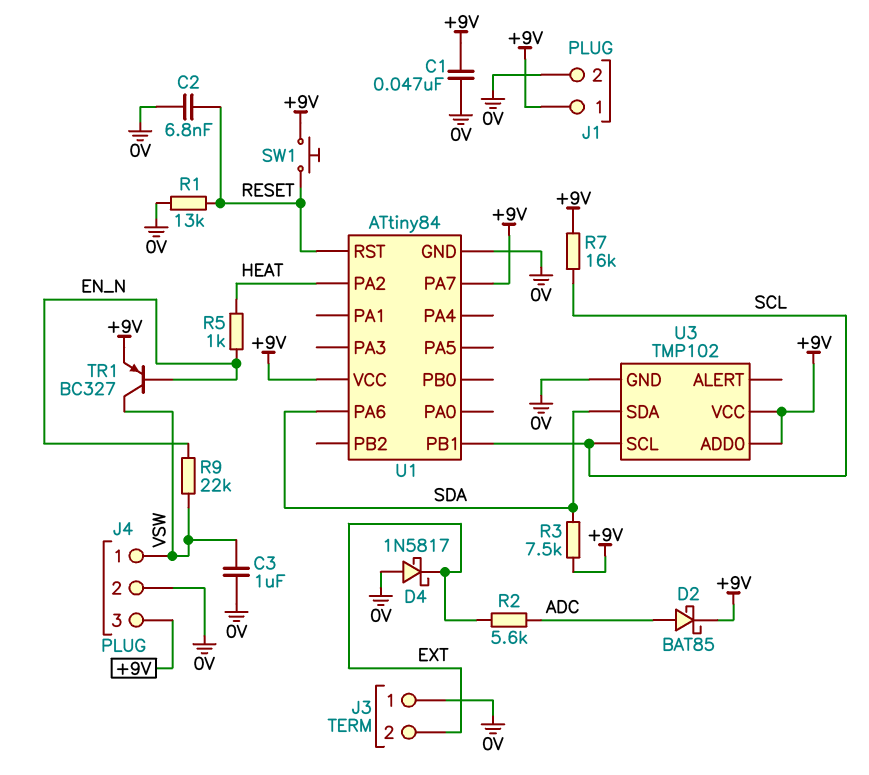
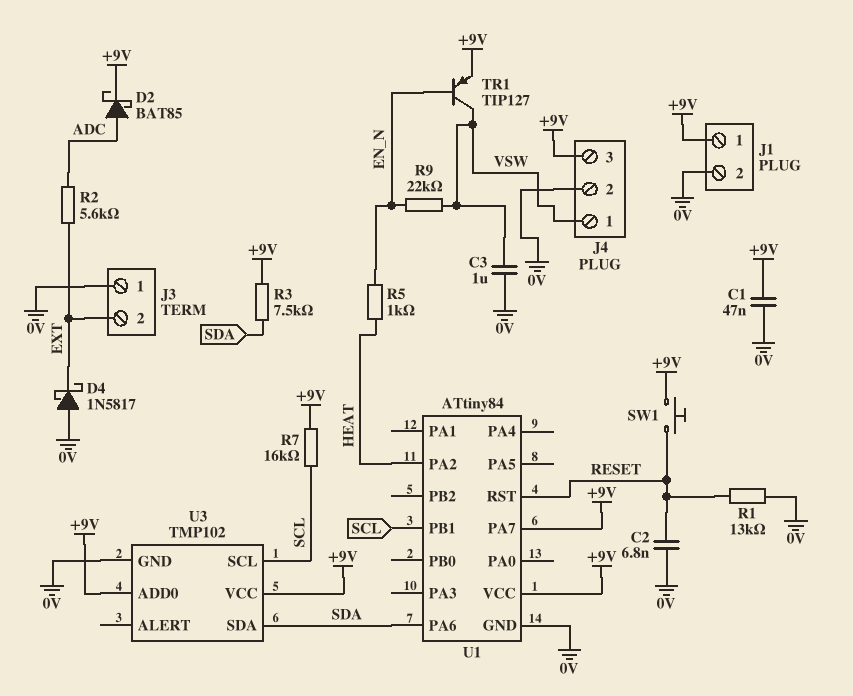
TR1: PNP BC327 (B EN_N, C VSW, E +9V) -> PNP TIP127 (B EN_N, C VSW, E +9V)

